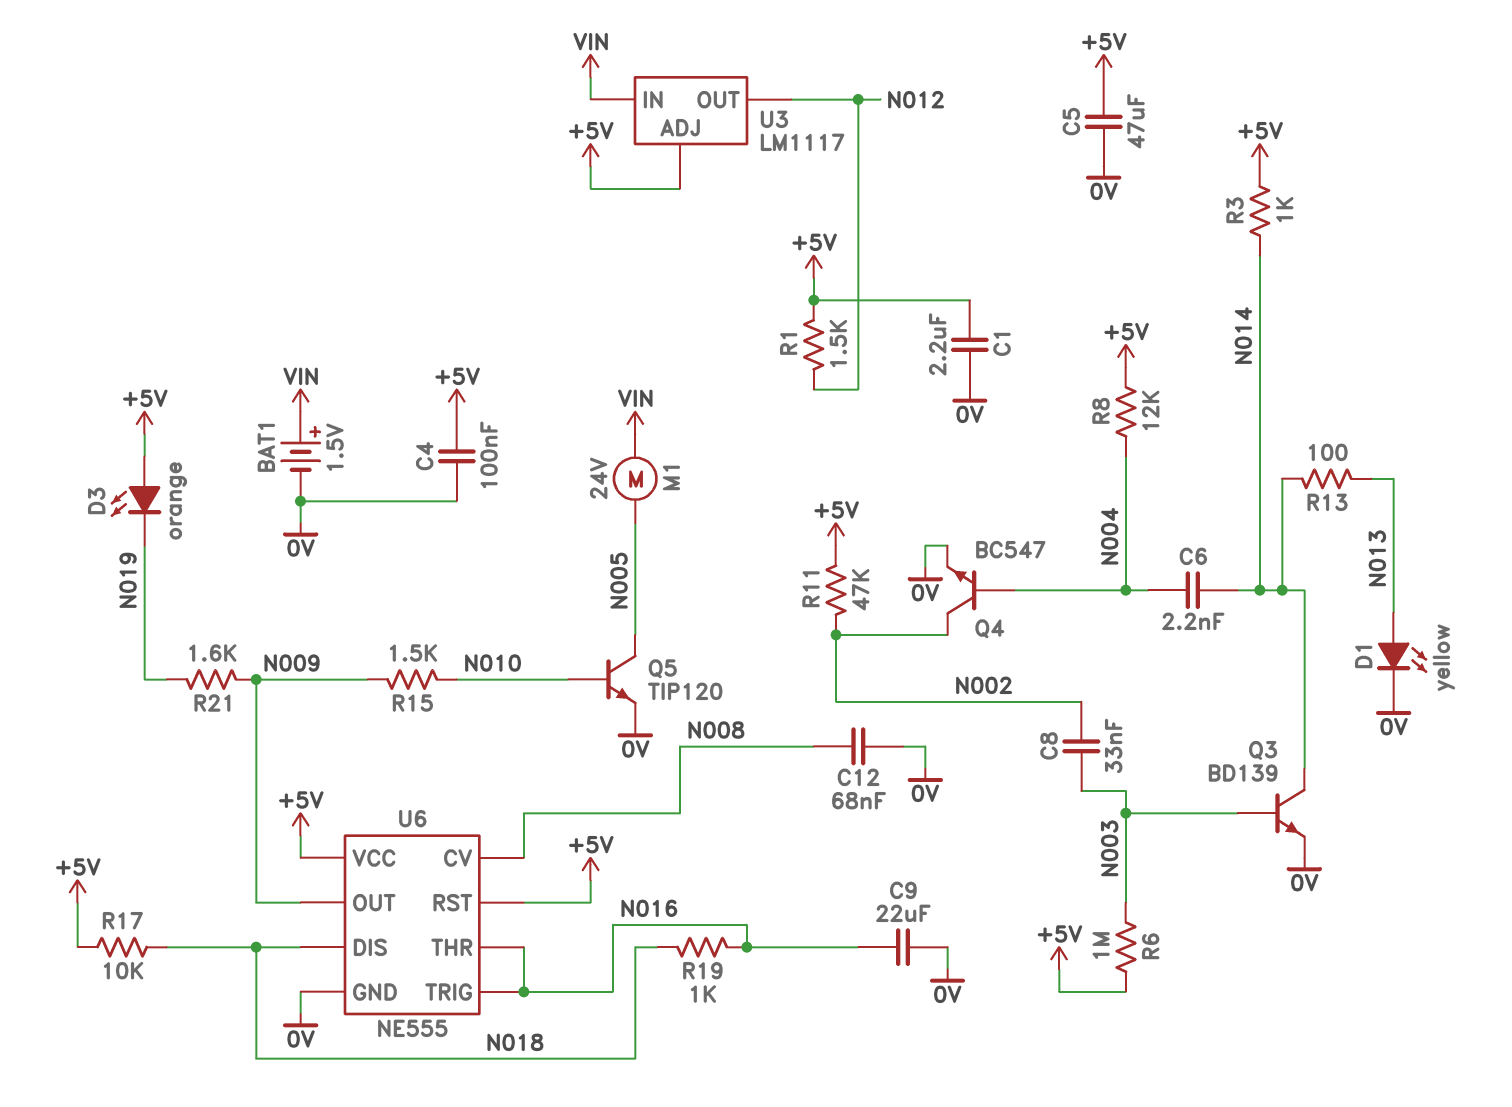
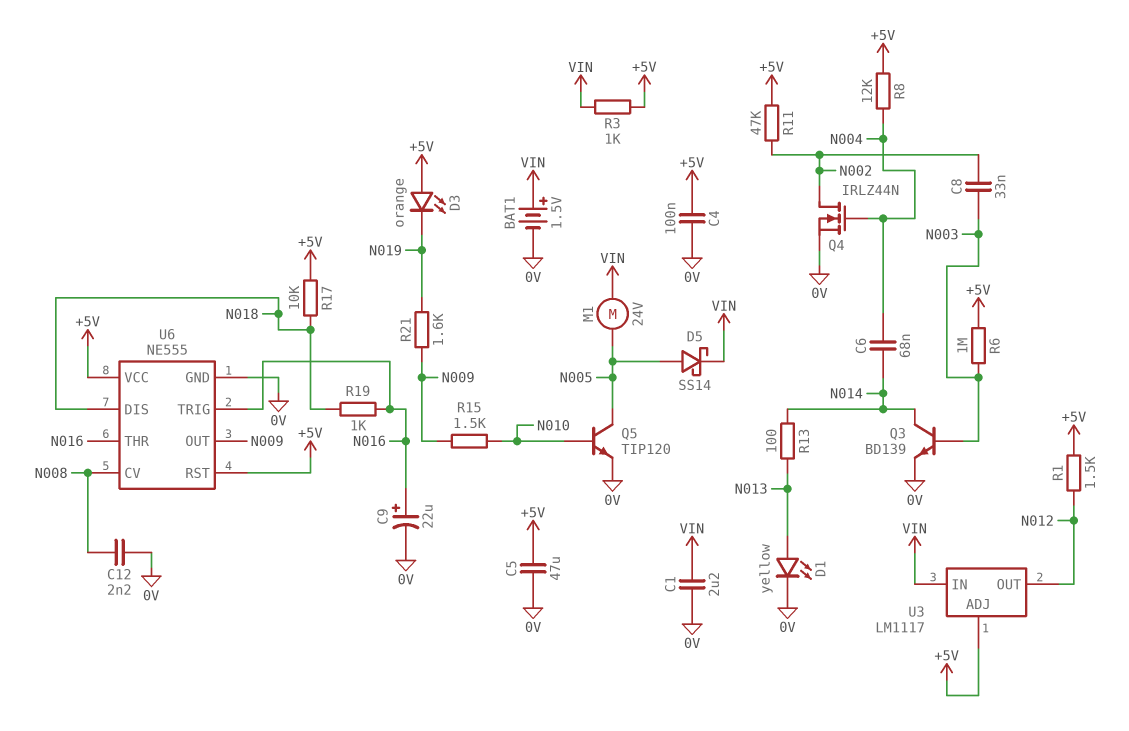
C1: 2.2uF (+5V, 0V) -> 2.2uF (0V, VIN)
C6: 2.2nF (N004, N014) -> 68nF (N004, N014)
C9: 22uF (0V, N016) -> 22uF (plus N016, minus 0V)
C12: 68nF (0V, N008) -> 2.2nF (0V, N008)
D5: none -> schottky SS14 (A N005, K VIN)
Q4: NPN BC547 (B N004, C N002, E 0V) -> NMOS IRLZ44N (G N004, D N002, S 0V)
R3: 1k (+5V, N014) -> 1k (+5V, VIN)

